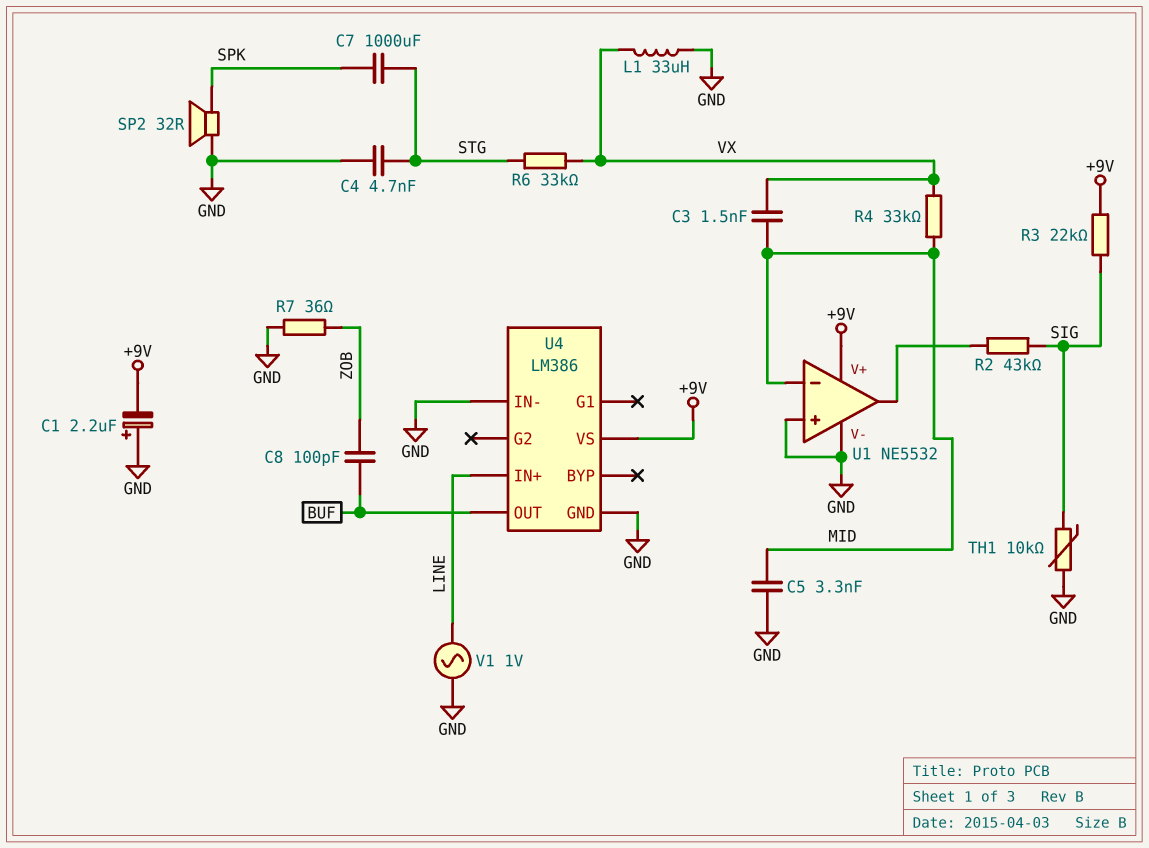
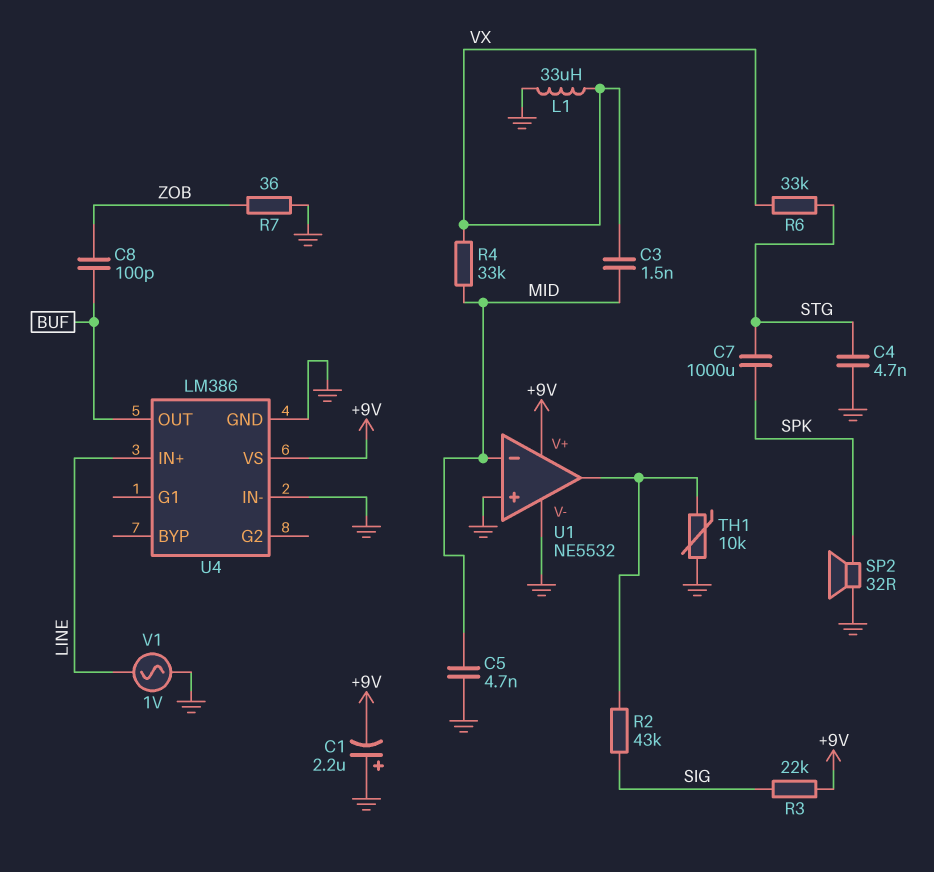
C5: 3.3nF (GND, MID) -> 4.7nF (GND, MID)
TH1: 10k (GND, SIG) -> 10k (GND, U1/out)

